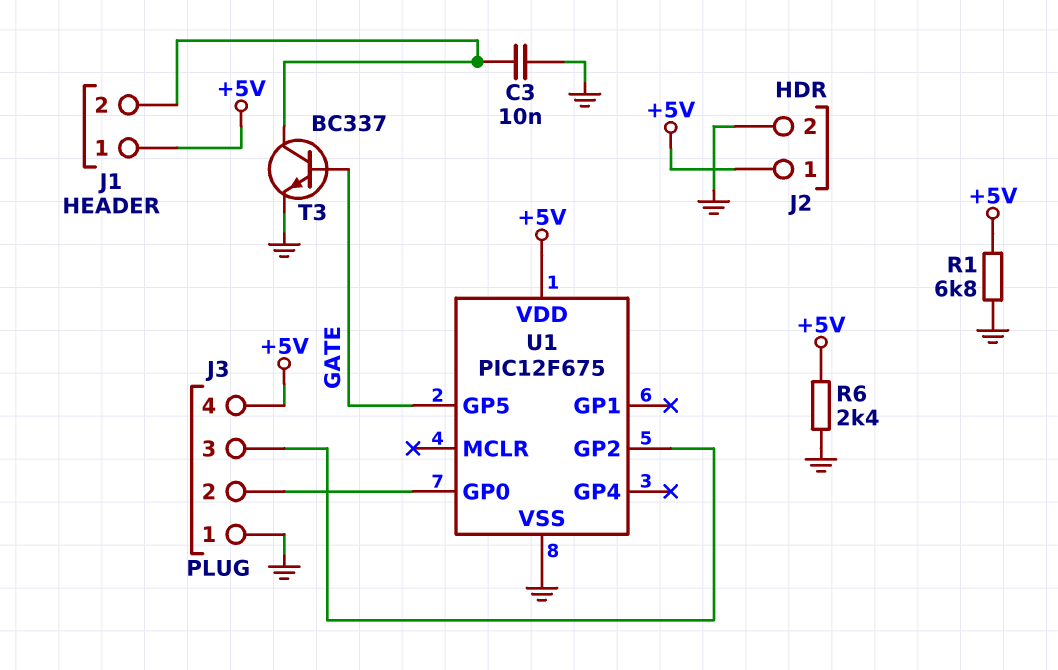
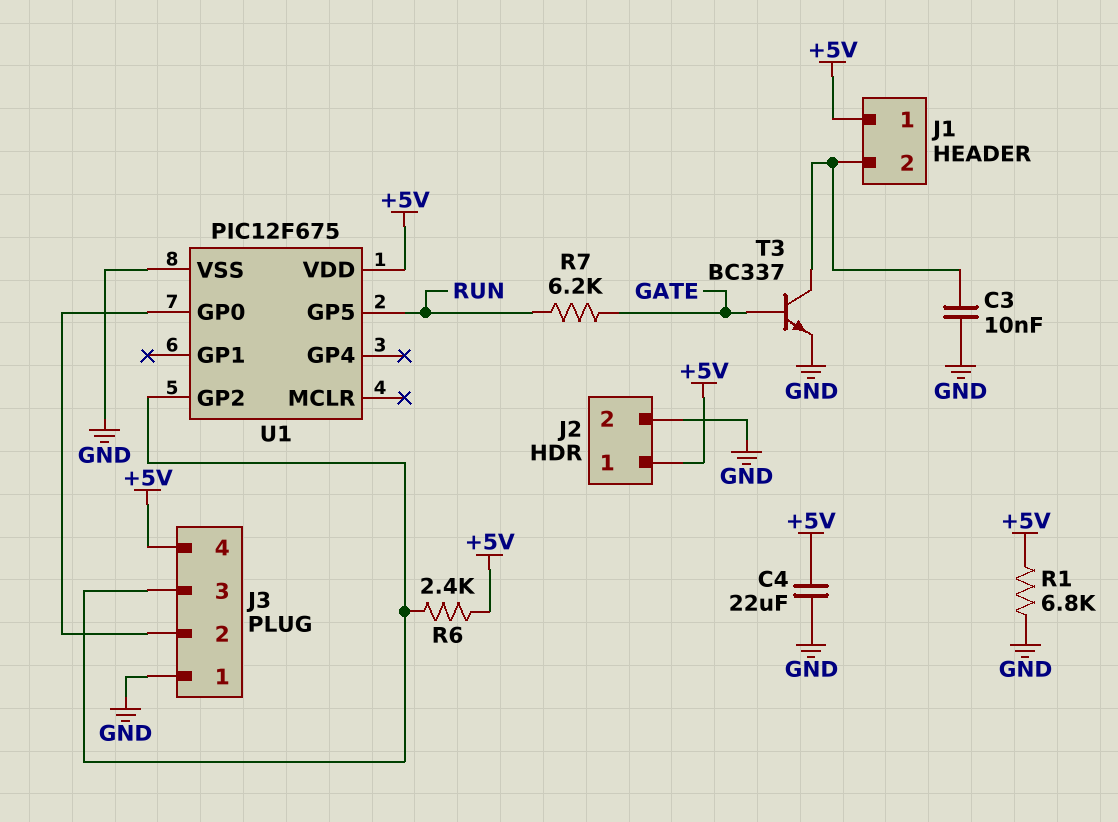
C4: none -> 22uF (+5V, GND)
R6: 2.4k (+5V, GND) -> 2.4k (+5V, J3/3)
R7: none -> 6.2k (GATE, RUN)
U1 pin GP5: GATE -> RUN

